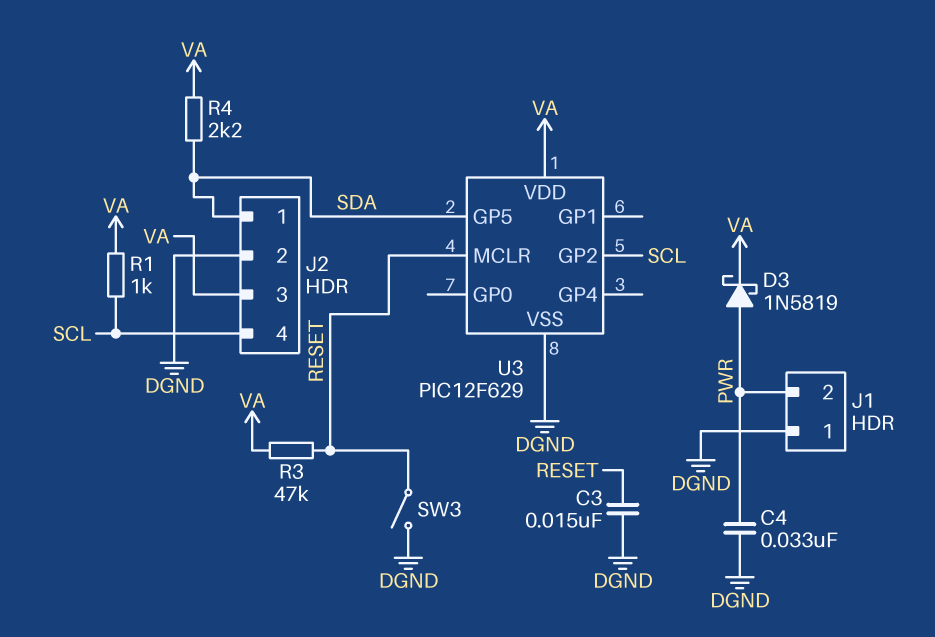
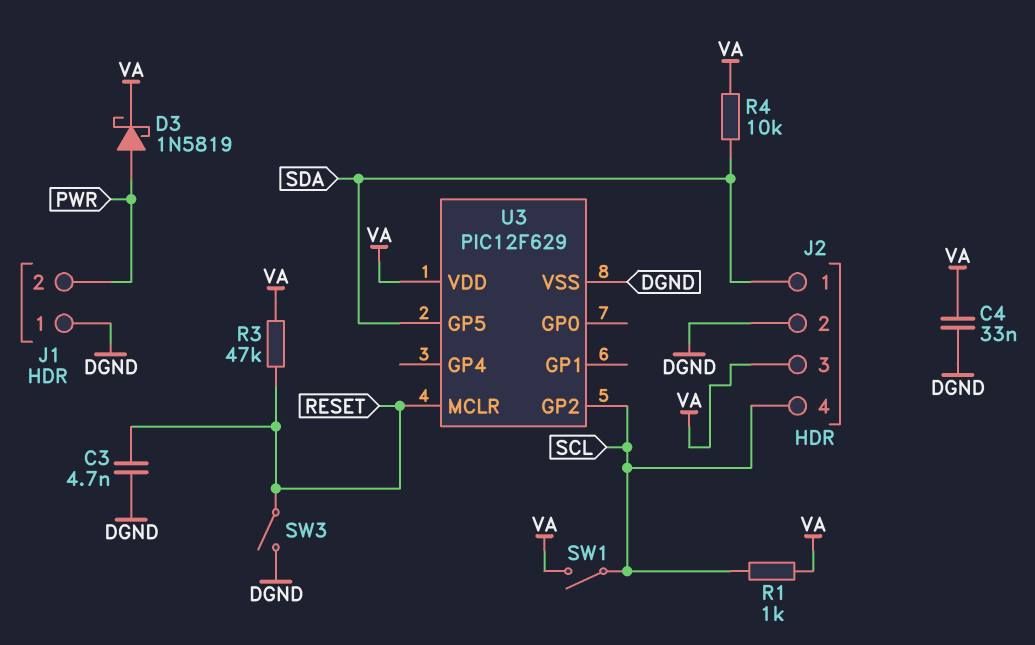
C3: 15nF (DGND, RESET) -> 4.7nF (DGND, RESET)
C4: 33nF (DGND, PWR) -> 33nF (DGND, VA)
R4: 2.2k (SDA, VA) -> 10k (SDA, VA)
SW1: none -> switch (SCL, VA)

